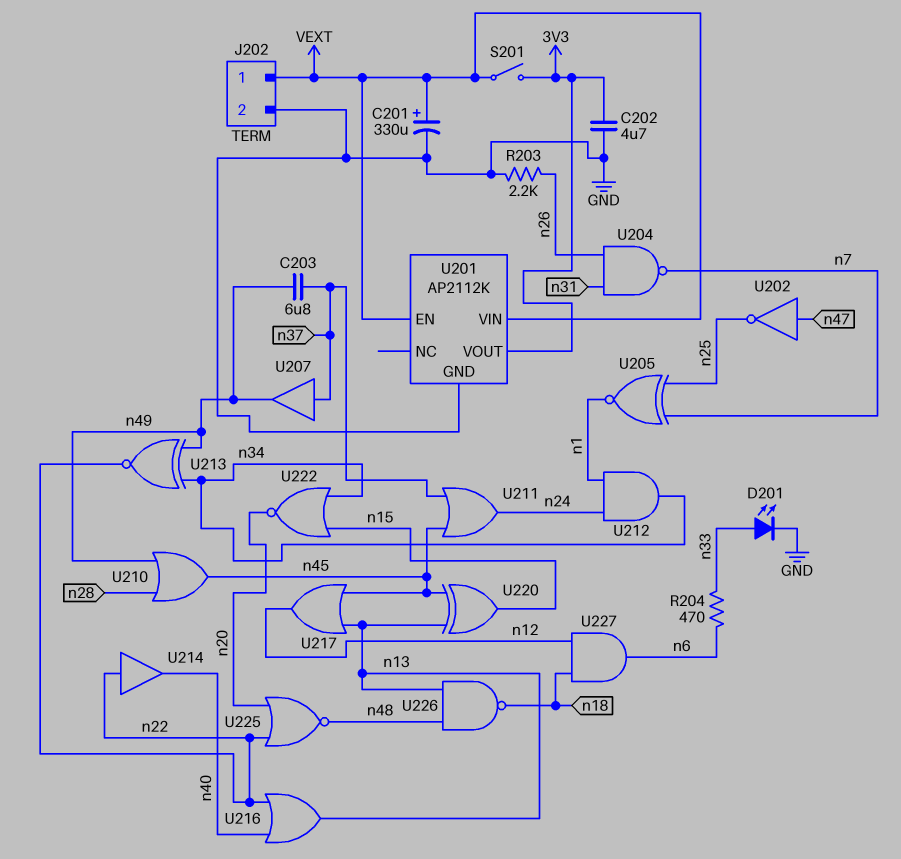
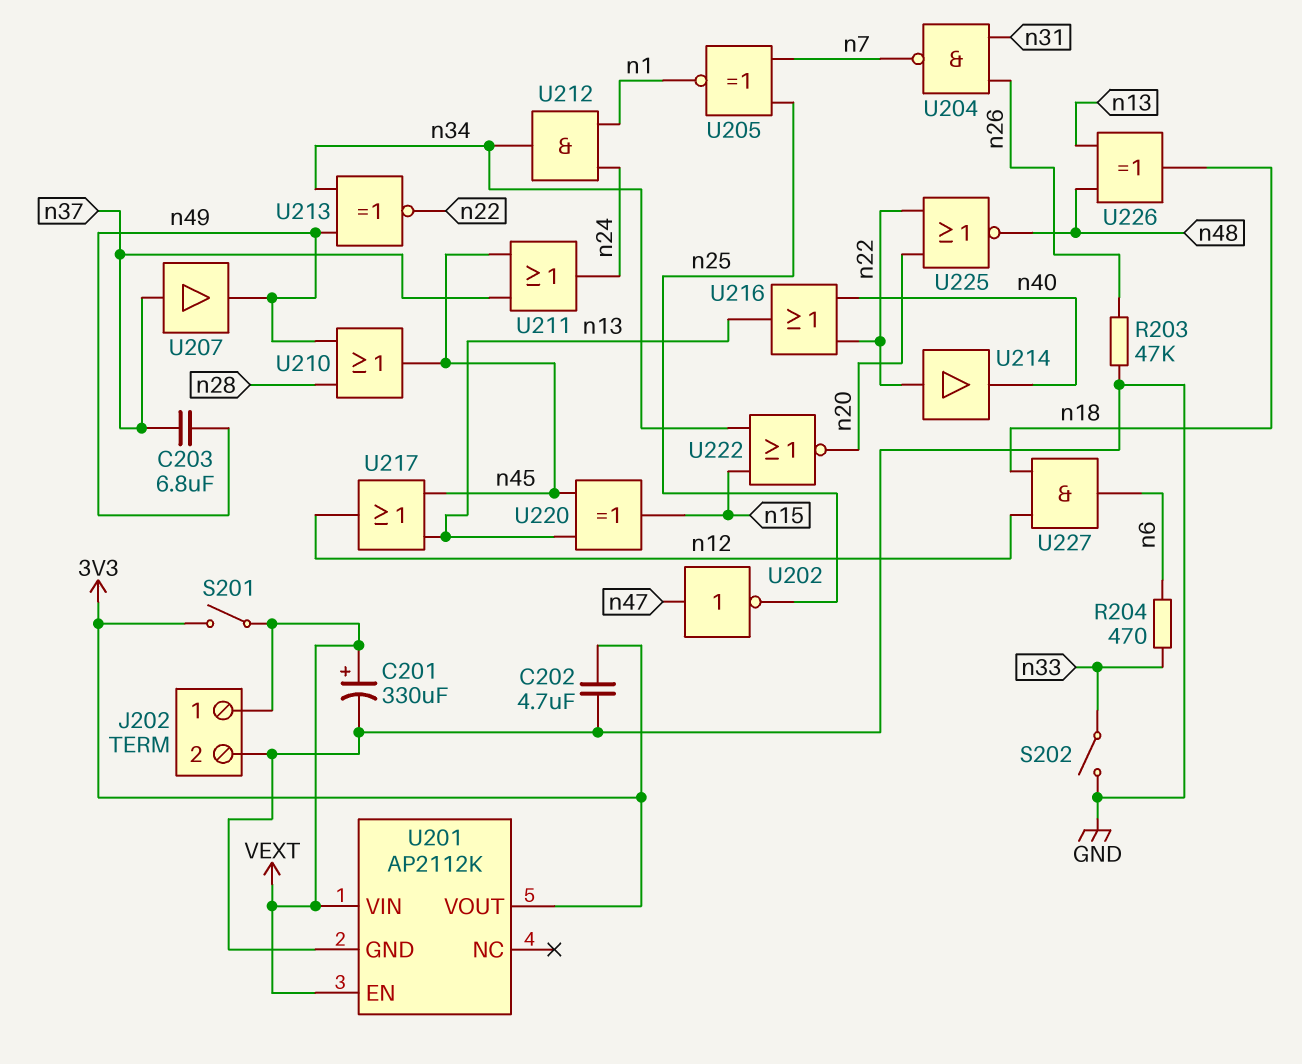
D201: LED (A n33, K GND) -> none
R203: 2.2k (GND, n26) -> 47k (GND, n26)
S202: none -> switch (GND, n33)
U226: NAND (in n13, in n48, out n18) -> XOR (in n13, in n48, out n18)

